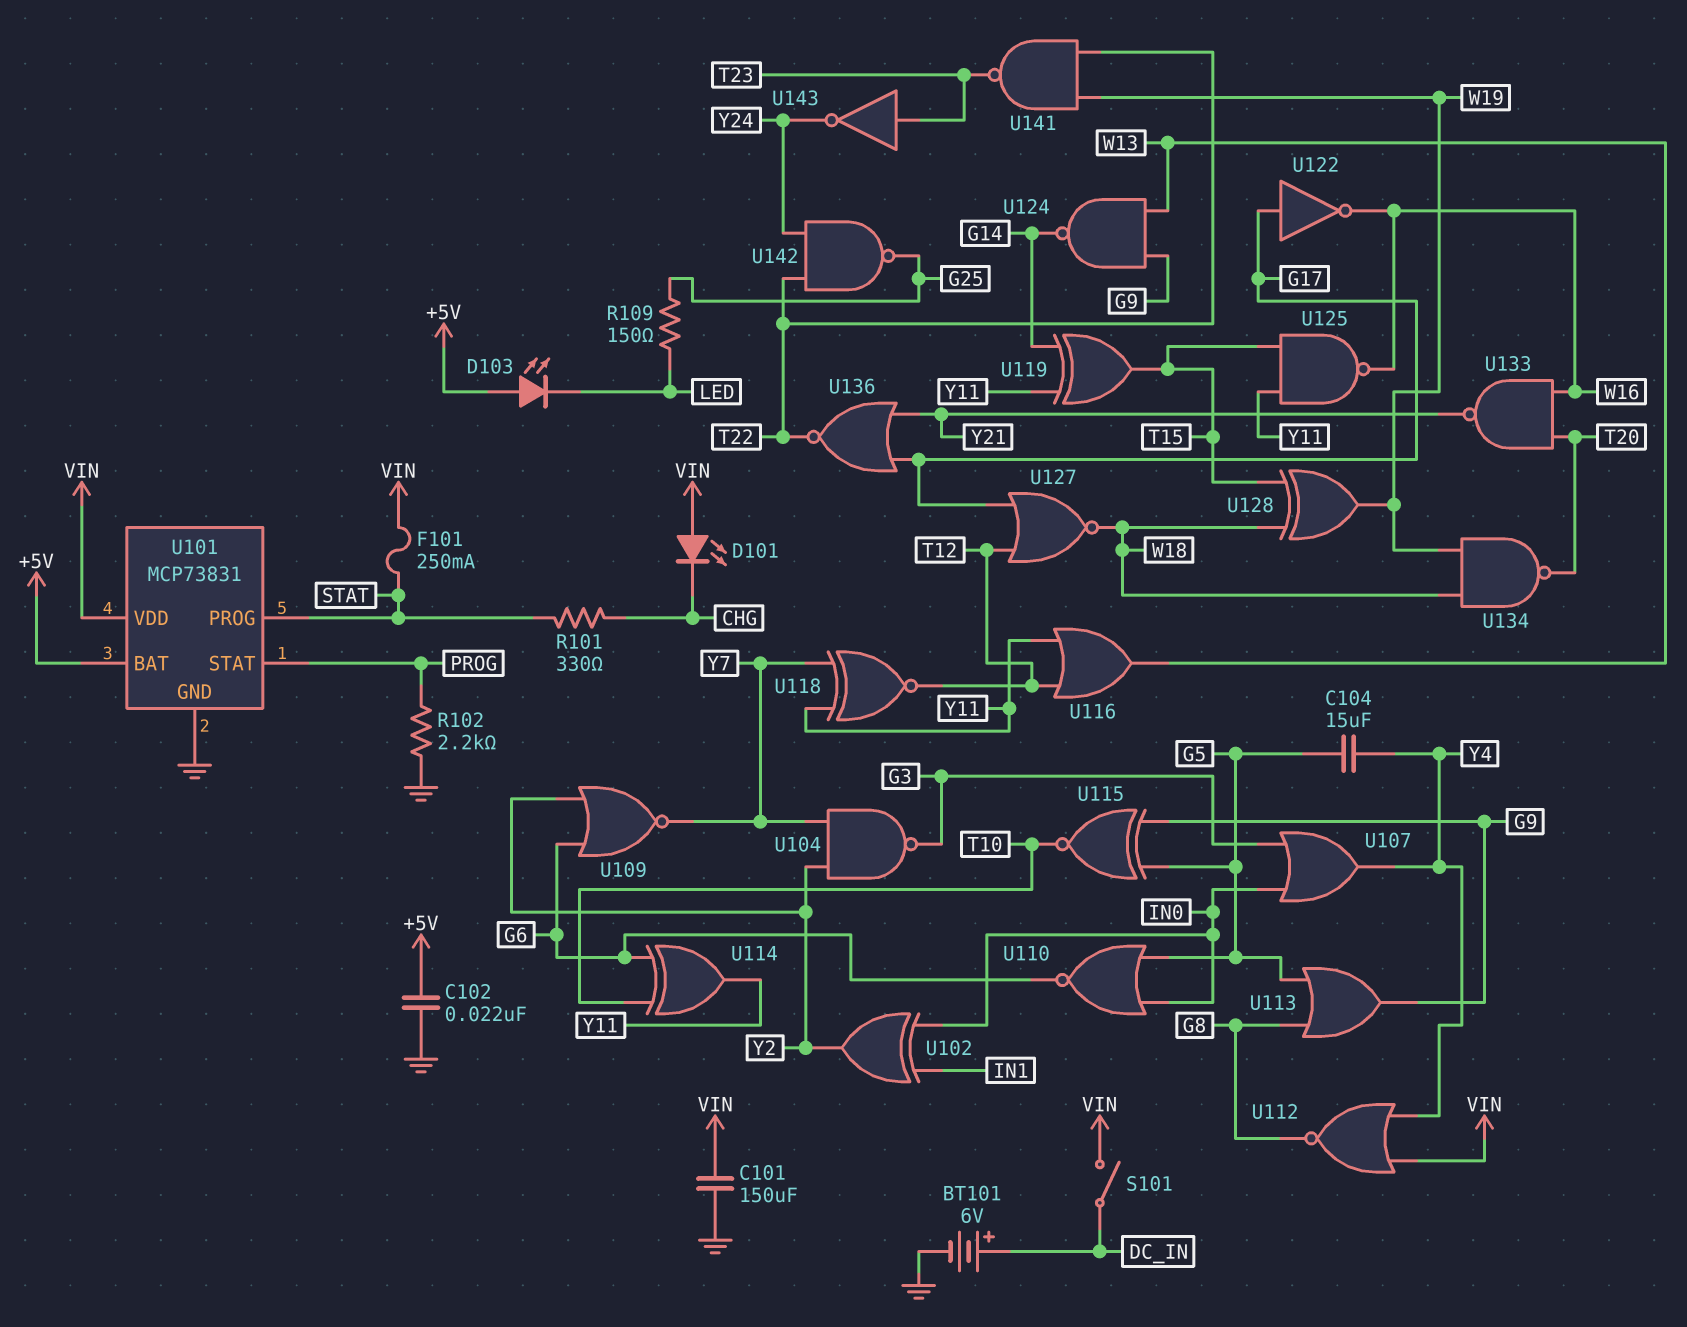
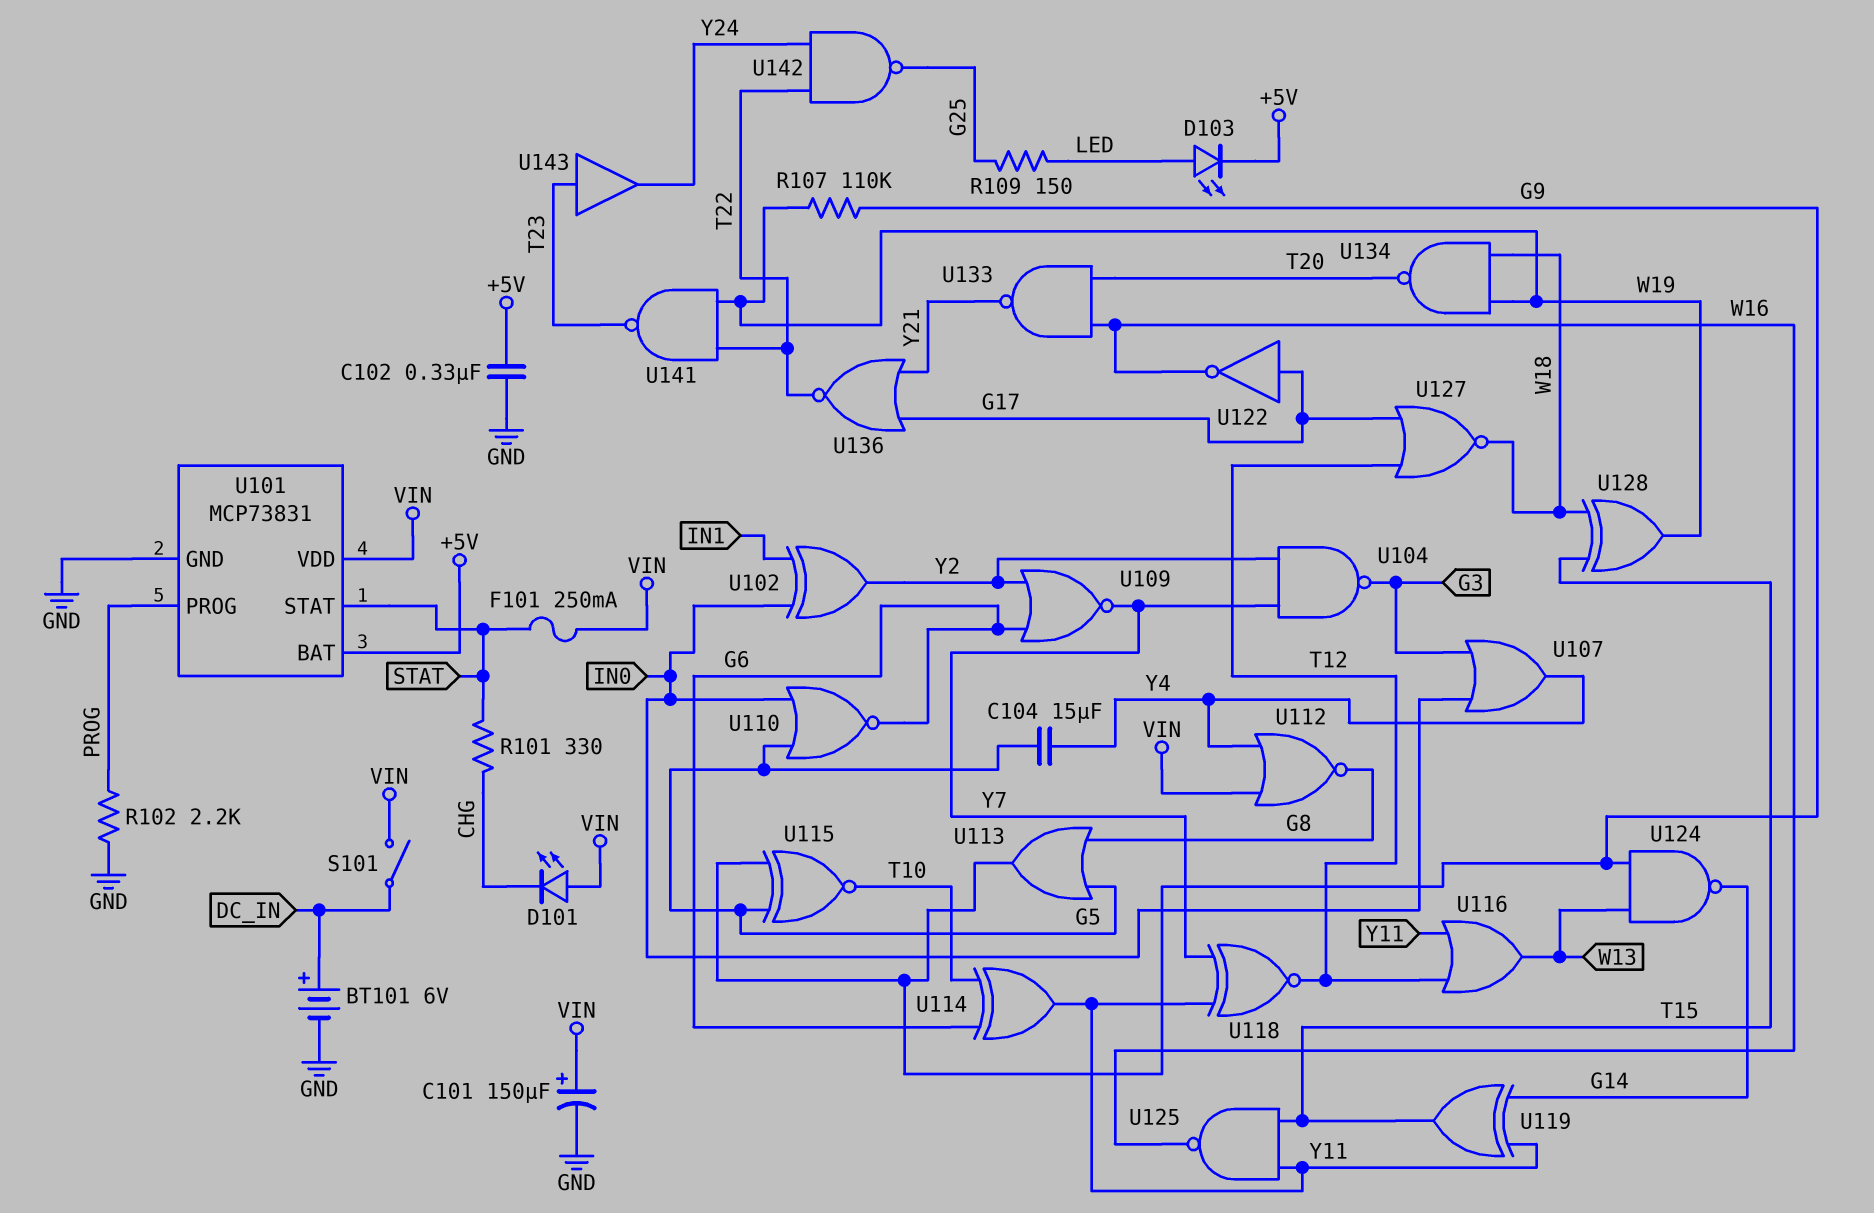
C101: 150uF (GND, VIN) -> 150uF (plus VIN, minus GND)
C102: 22nF (+5V, GND) -> 330nF (+5V, GND)
D103: LED (A +5V, K LED) -> LED (A LED, K +5V)
R107: none -> 110k (G9, W19)
U101 pin PROG: STAT -> PROG
U101 pin STAT: PROG -> STAT
U143: NOT (in T23, out Y24) -> buffer (in T23, out Y24)

